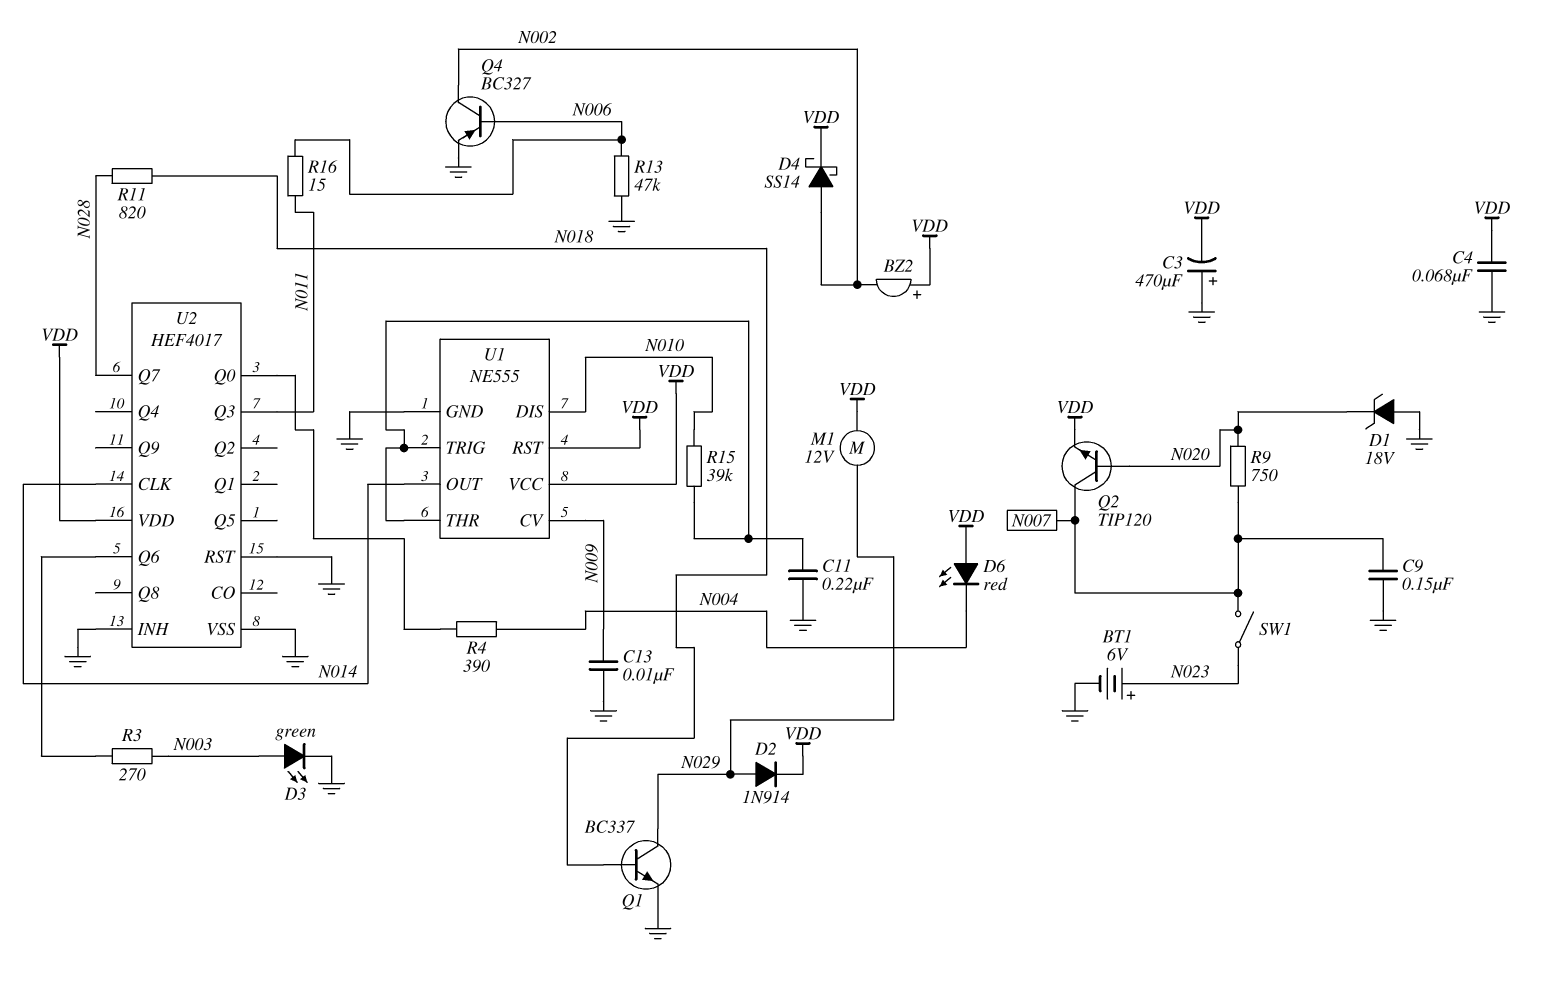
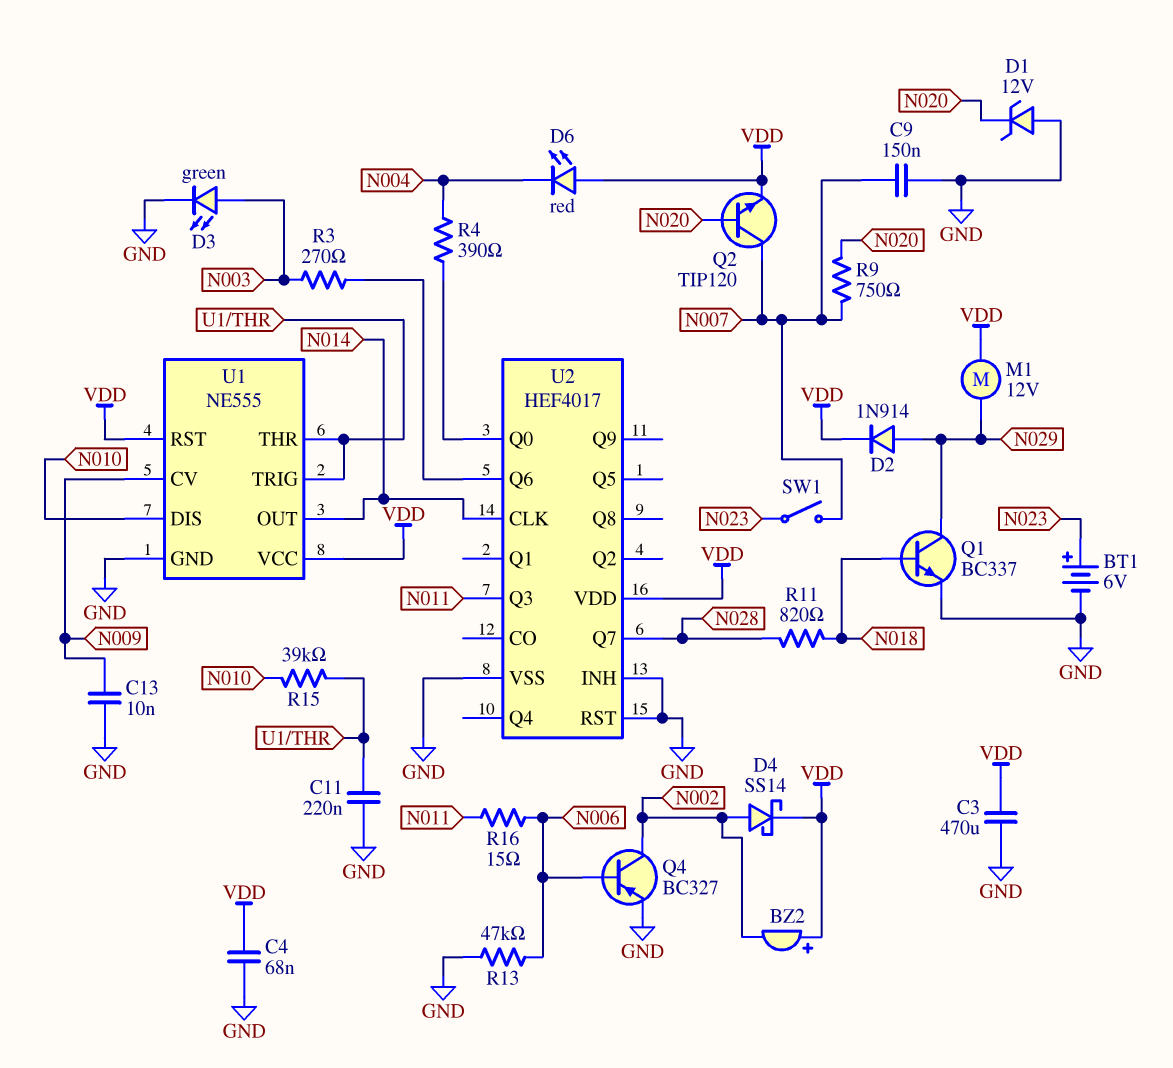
C3: 470uF (plus GND, minus VDD) -> 470uF (GND, VDD)
D1: zener 18V (A GND, K N020) -> zener 12V (A GND, K N020)

